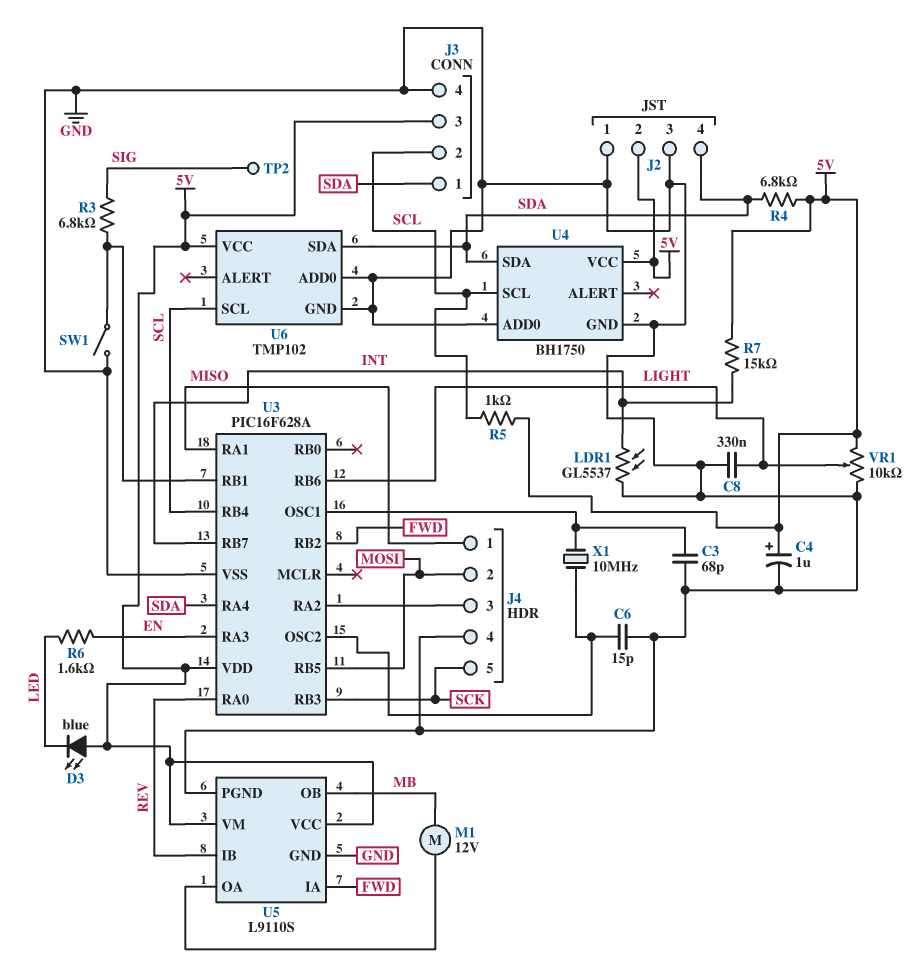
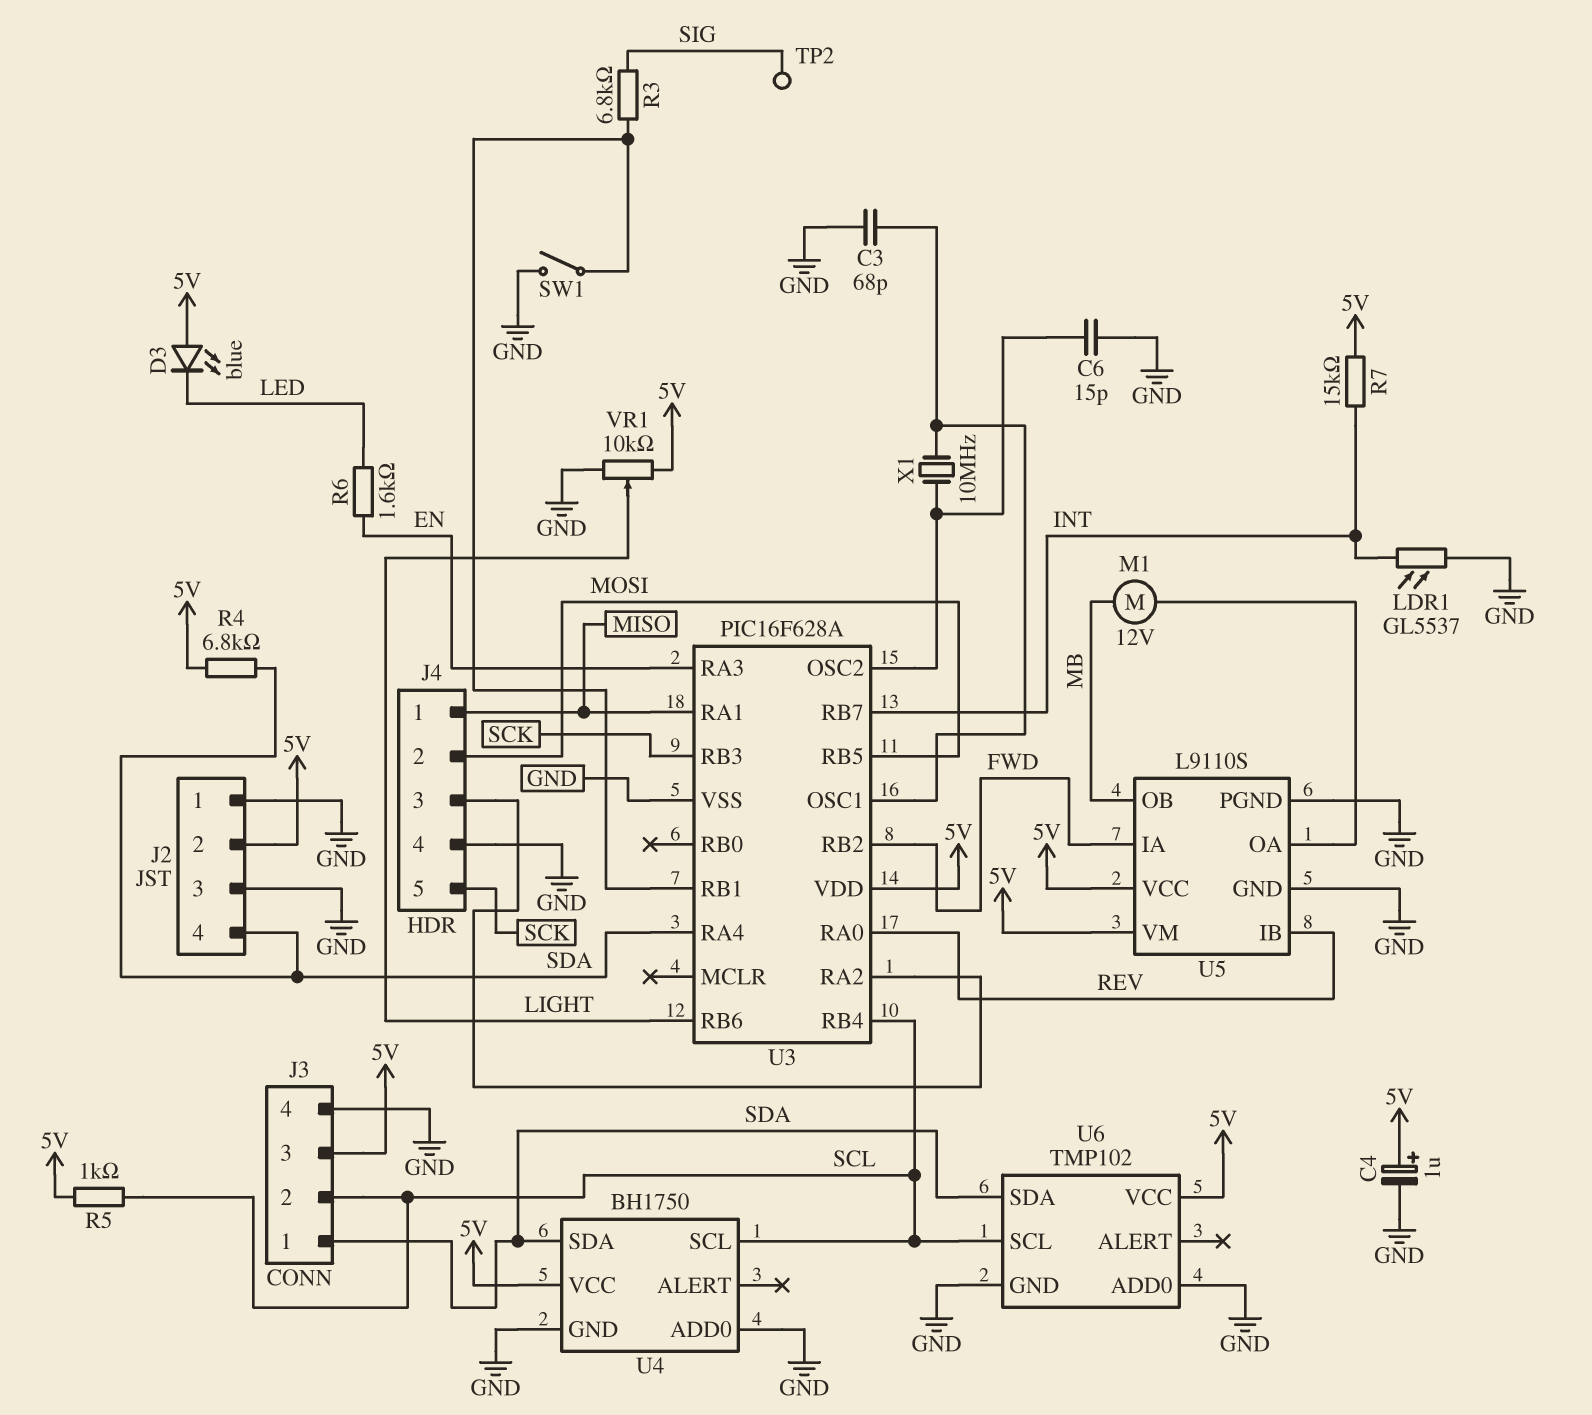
C8: 330nF (GND, LIGHT) -> none

